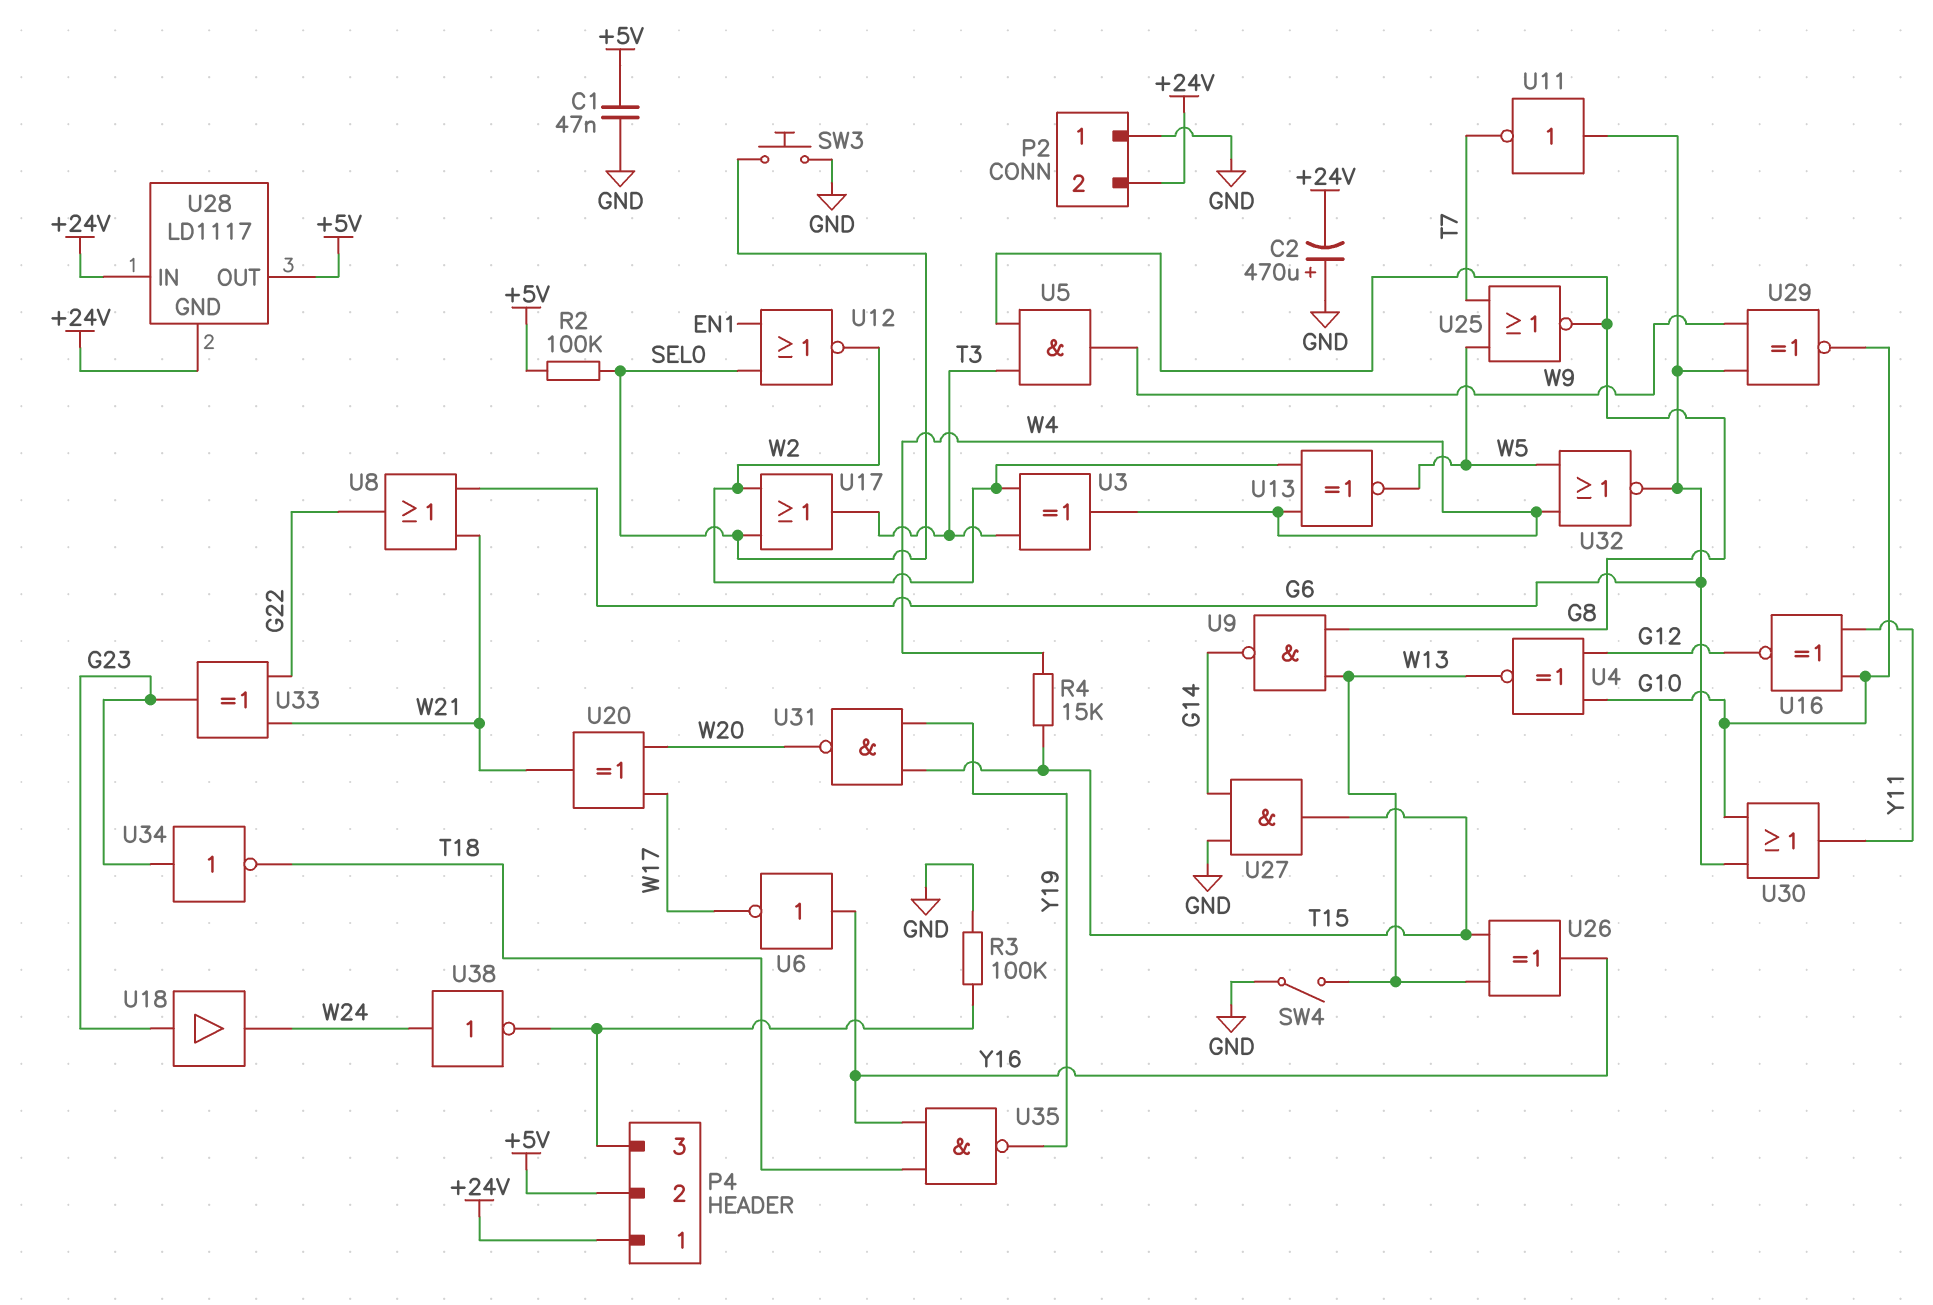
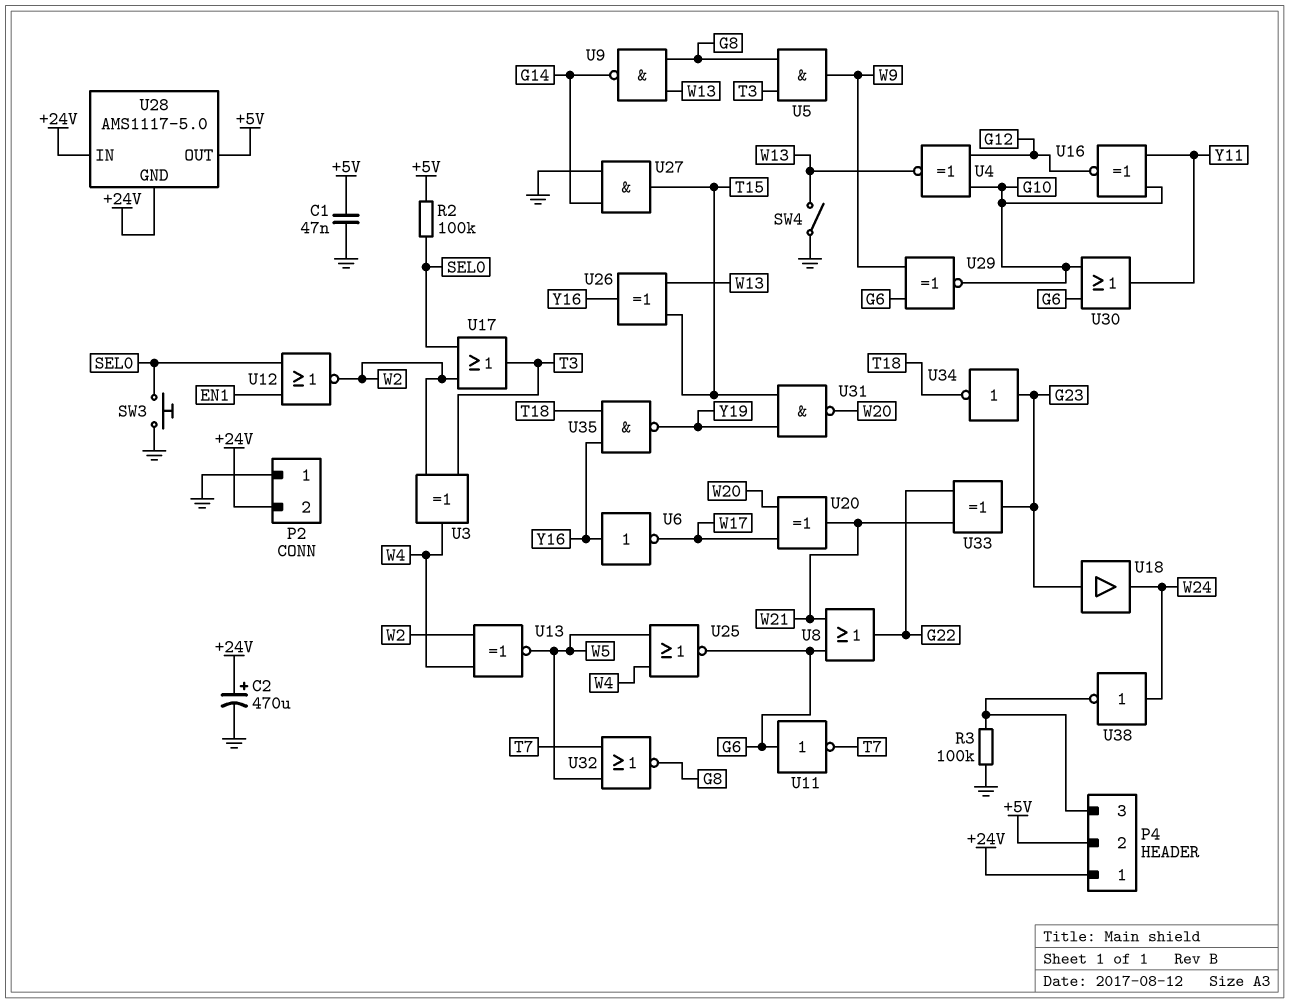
C2: 470uF (plus GND, minus +24V) -> 470uF (plus +24V, minus GND)
R4: 15k (T15, W4) -> none
U25: NOR (in T7, in W5, out G8) -> NOR (in W4, in W5, out G6)
U28: LD1117 -> AMS1117-5.0
U32: NOR (in W4, in W5, out G6) -> NOR (in T7, in W5, out G8)

